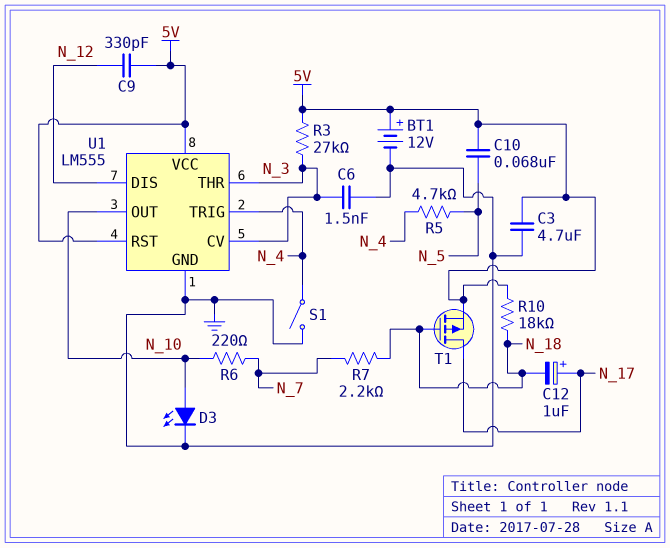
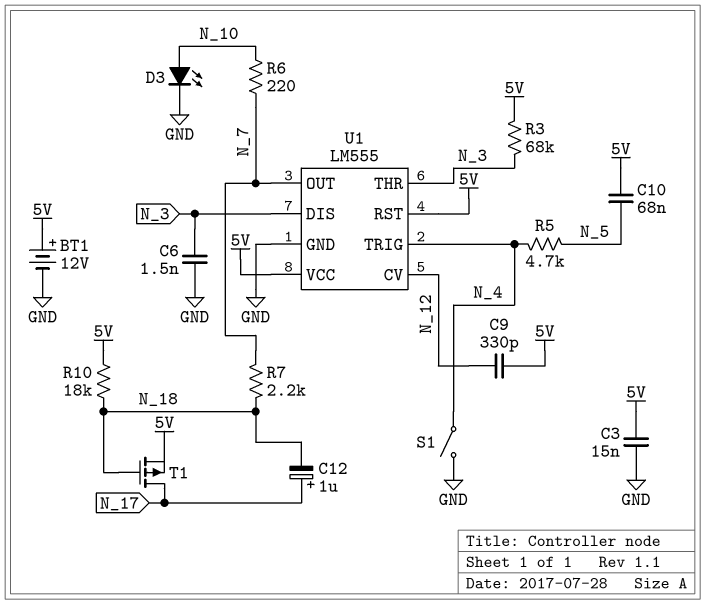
C3: 4.7uF (5V, GND) -> 15nF (5V, GND)
R3: 27k (5V, N_3) -> 68k (5V, N_3)
U1 pin CV: N_3 -> N_12
U1 pin DIS: N_12 -> N_3
U1 pin OUT: N_10 -> N_7

